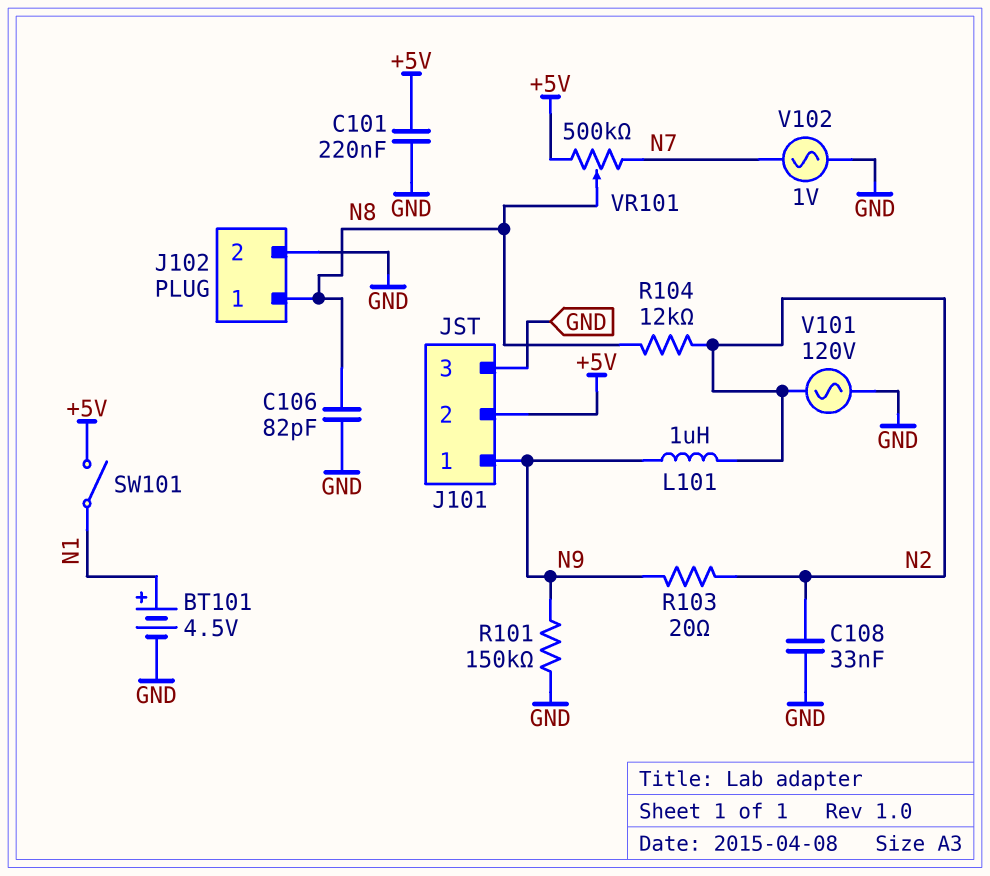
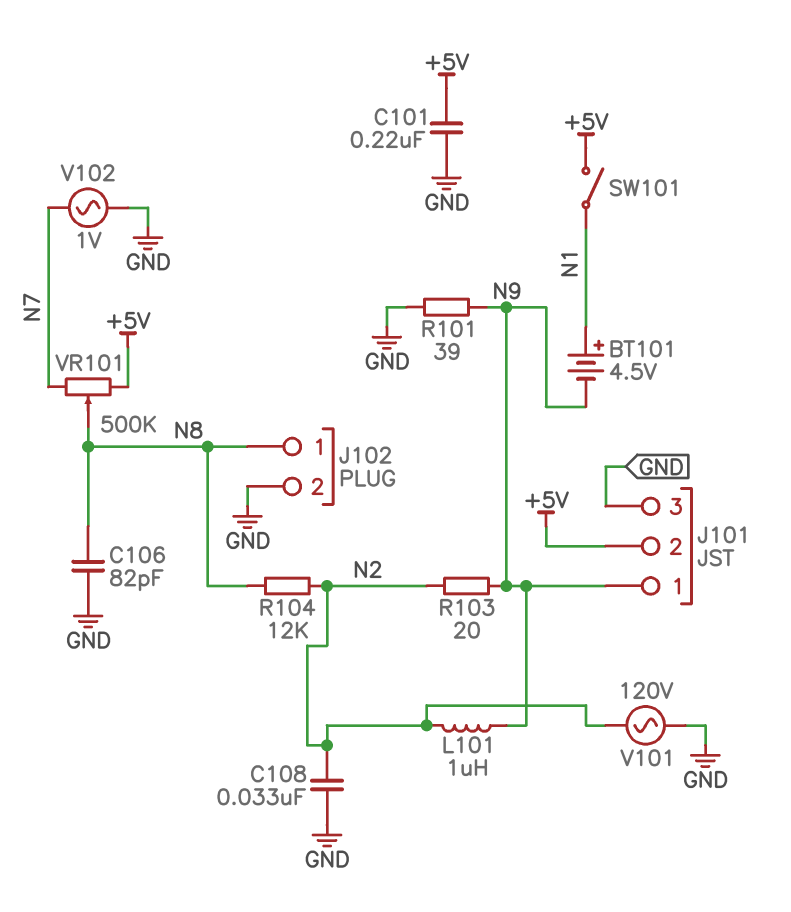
BT101: 4.5V (plus N1, minus GND) -> 4.5V (plus N1, minus N9)
R101: 150k (GND, N9) -> 39 (GND, N9)

